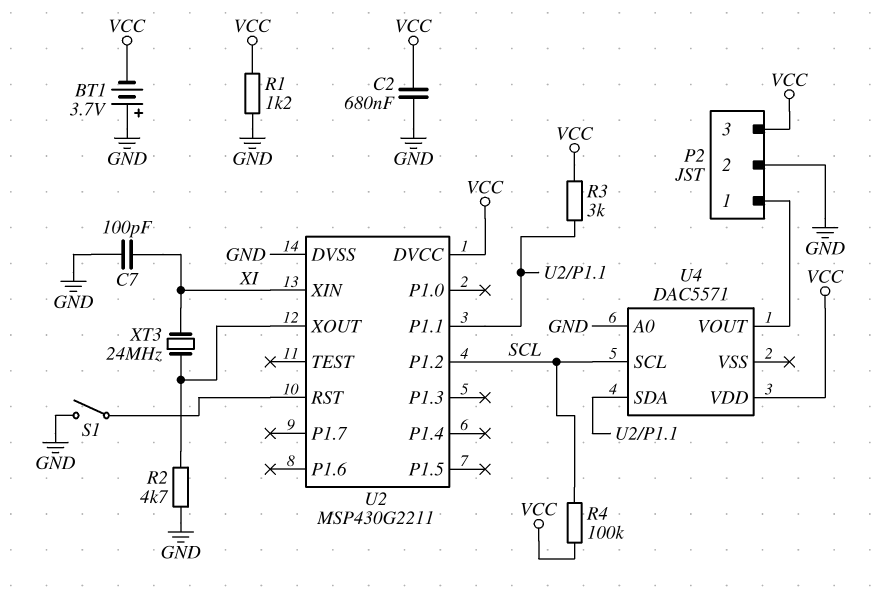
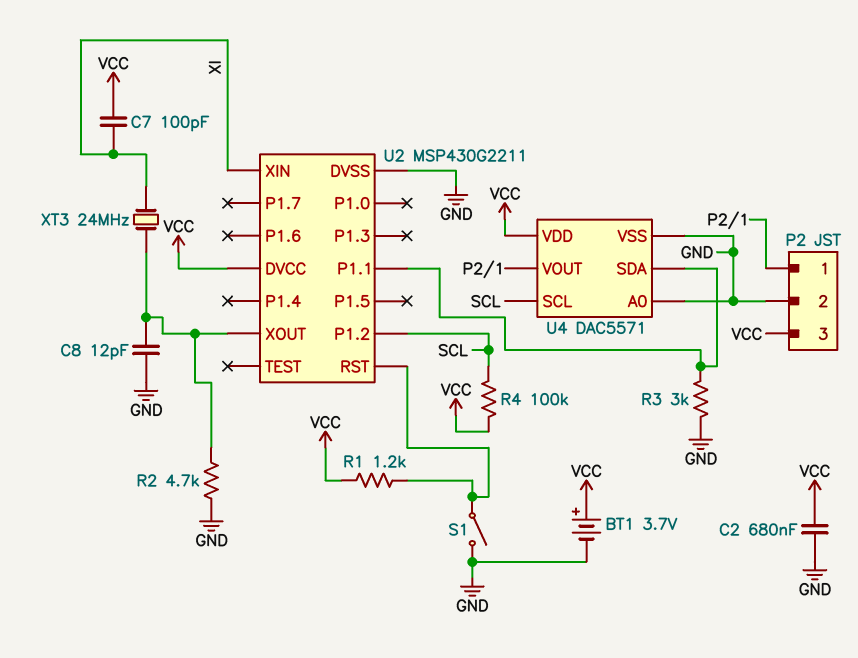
BT1: 3.7V (plus GND, minus VCC) -> 3.7V (plus VCC, minus GND)
C7: 100pF (GND, XI) -> 100pF (VCC, XI)
C8: none -> 12pF (GND, U2/XOUT)
R1: 1.2k (GND, VCC) -> 1.2k (U2/RST, VCC)
R3: 3k (U2/P1.1, VCC) -> 3k (GND, U2/P1.1)
U4 pin VSS: none -> GND

